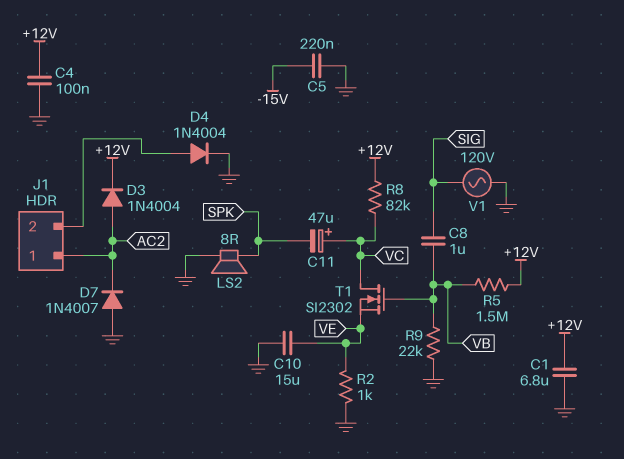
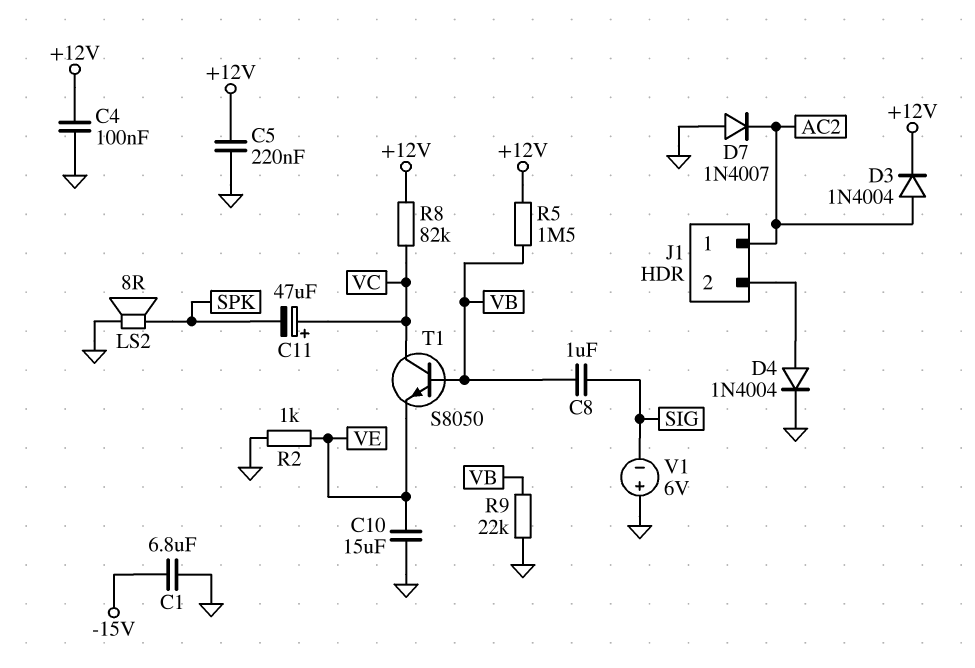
C1: 6.8uF (+12V, GND) -> 6.8uF (-15V, GND)
C5: 220nF (-15V, GND) -> 220nF (+12V, GND)
T1: NMOS SI2302 (G VB, D VC, S VE) -> NPN S8050 (B VB, C VC, E VE)
V1: AC 120V (GND, SIG) -> 6V (plus GND, minus SIG)

